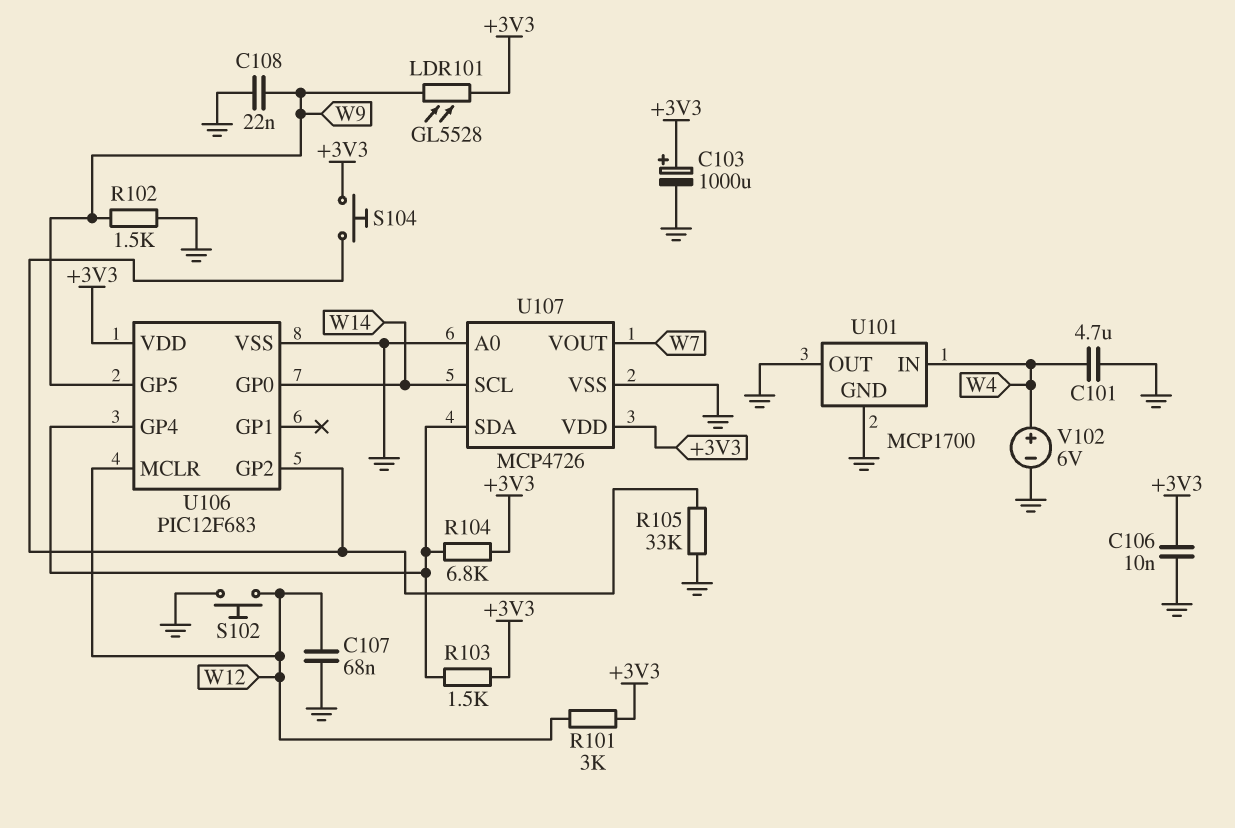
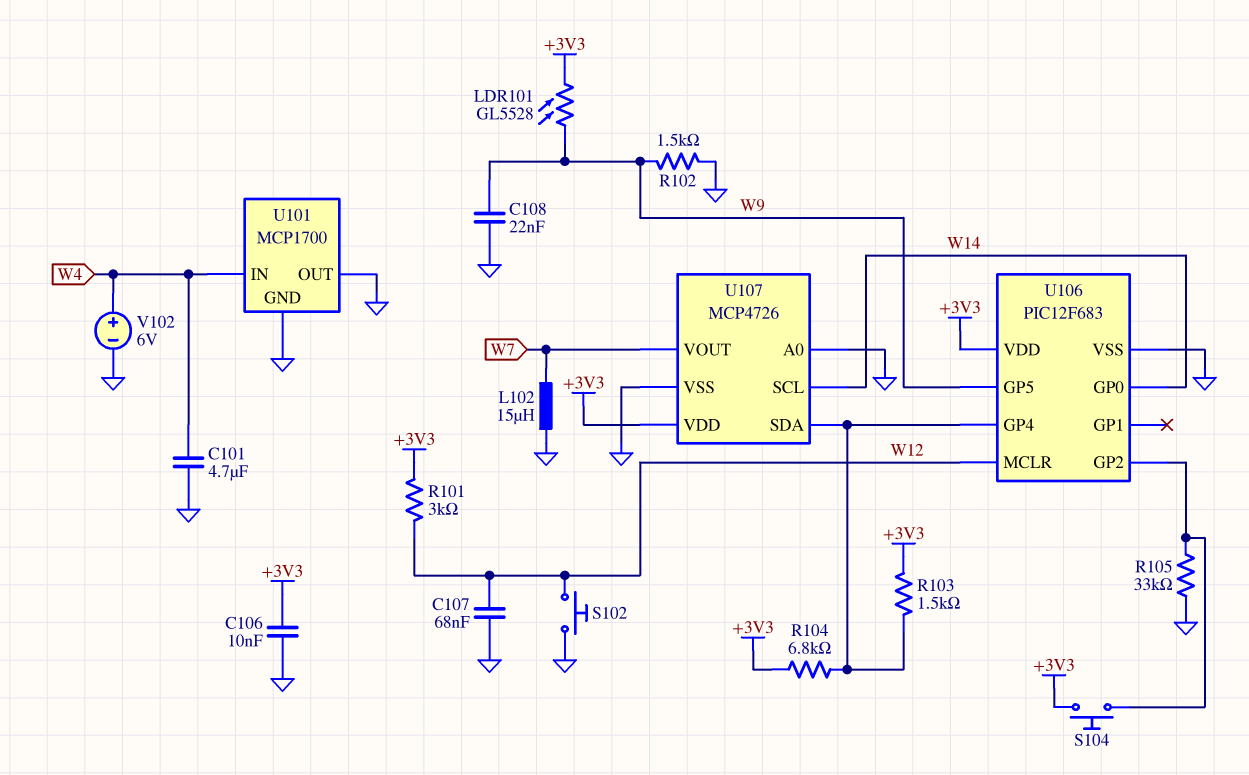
C103: 1000uF (plus +3V3, minus GND) -> none
L102: none -> 15uH (GND, W7)

